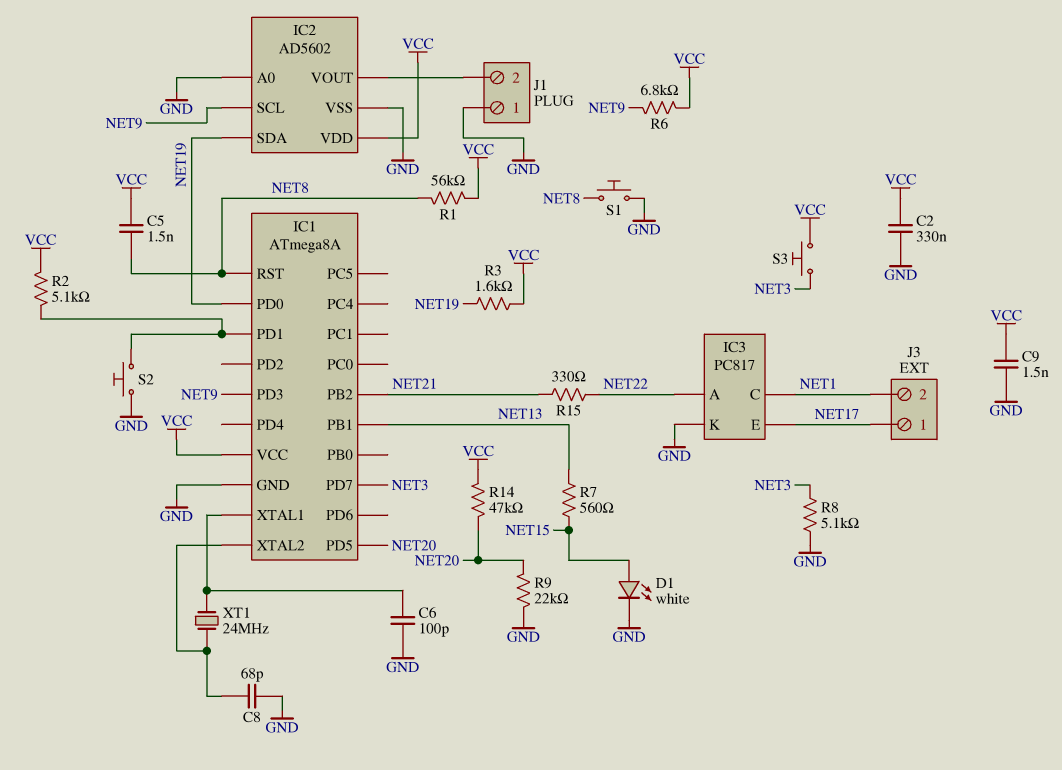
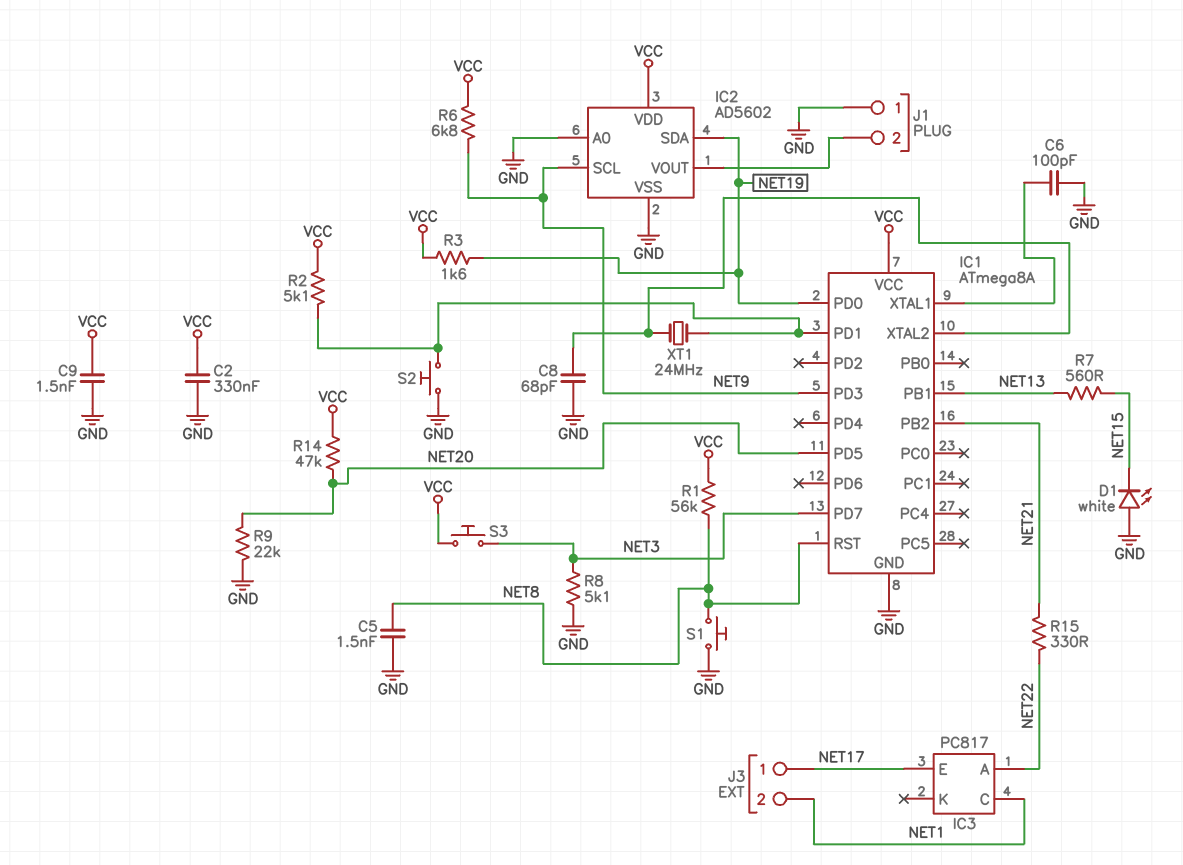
C5: 1.5nF (NET8, VCC) -> 1.5nF (GND, NET8)
D1: LED white (A NET15, K GND) -> LED white (A GND, K NET15)
IC3 pin K: GND -> none
XT1: 24MHz (IC1/XTAL1, IC1/XTAL2) -> 24MHz (IC1/PD1, IC1/XTAL2)

